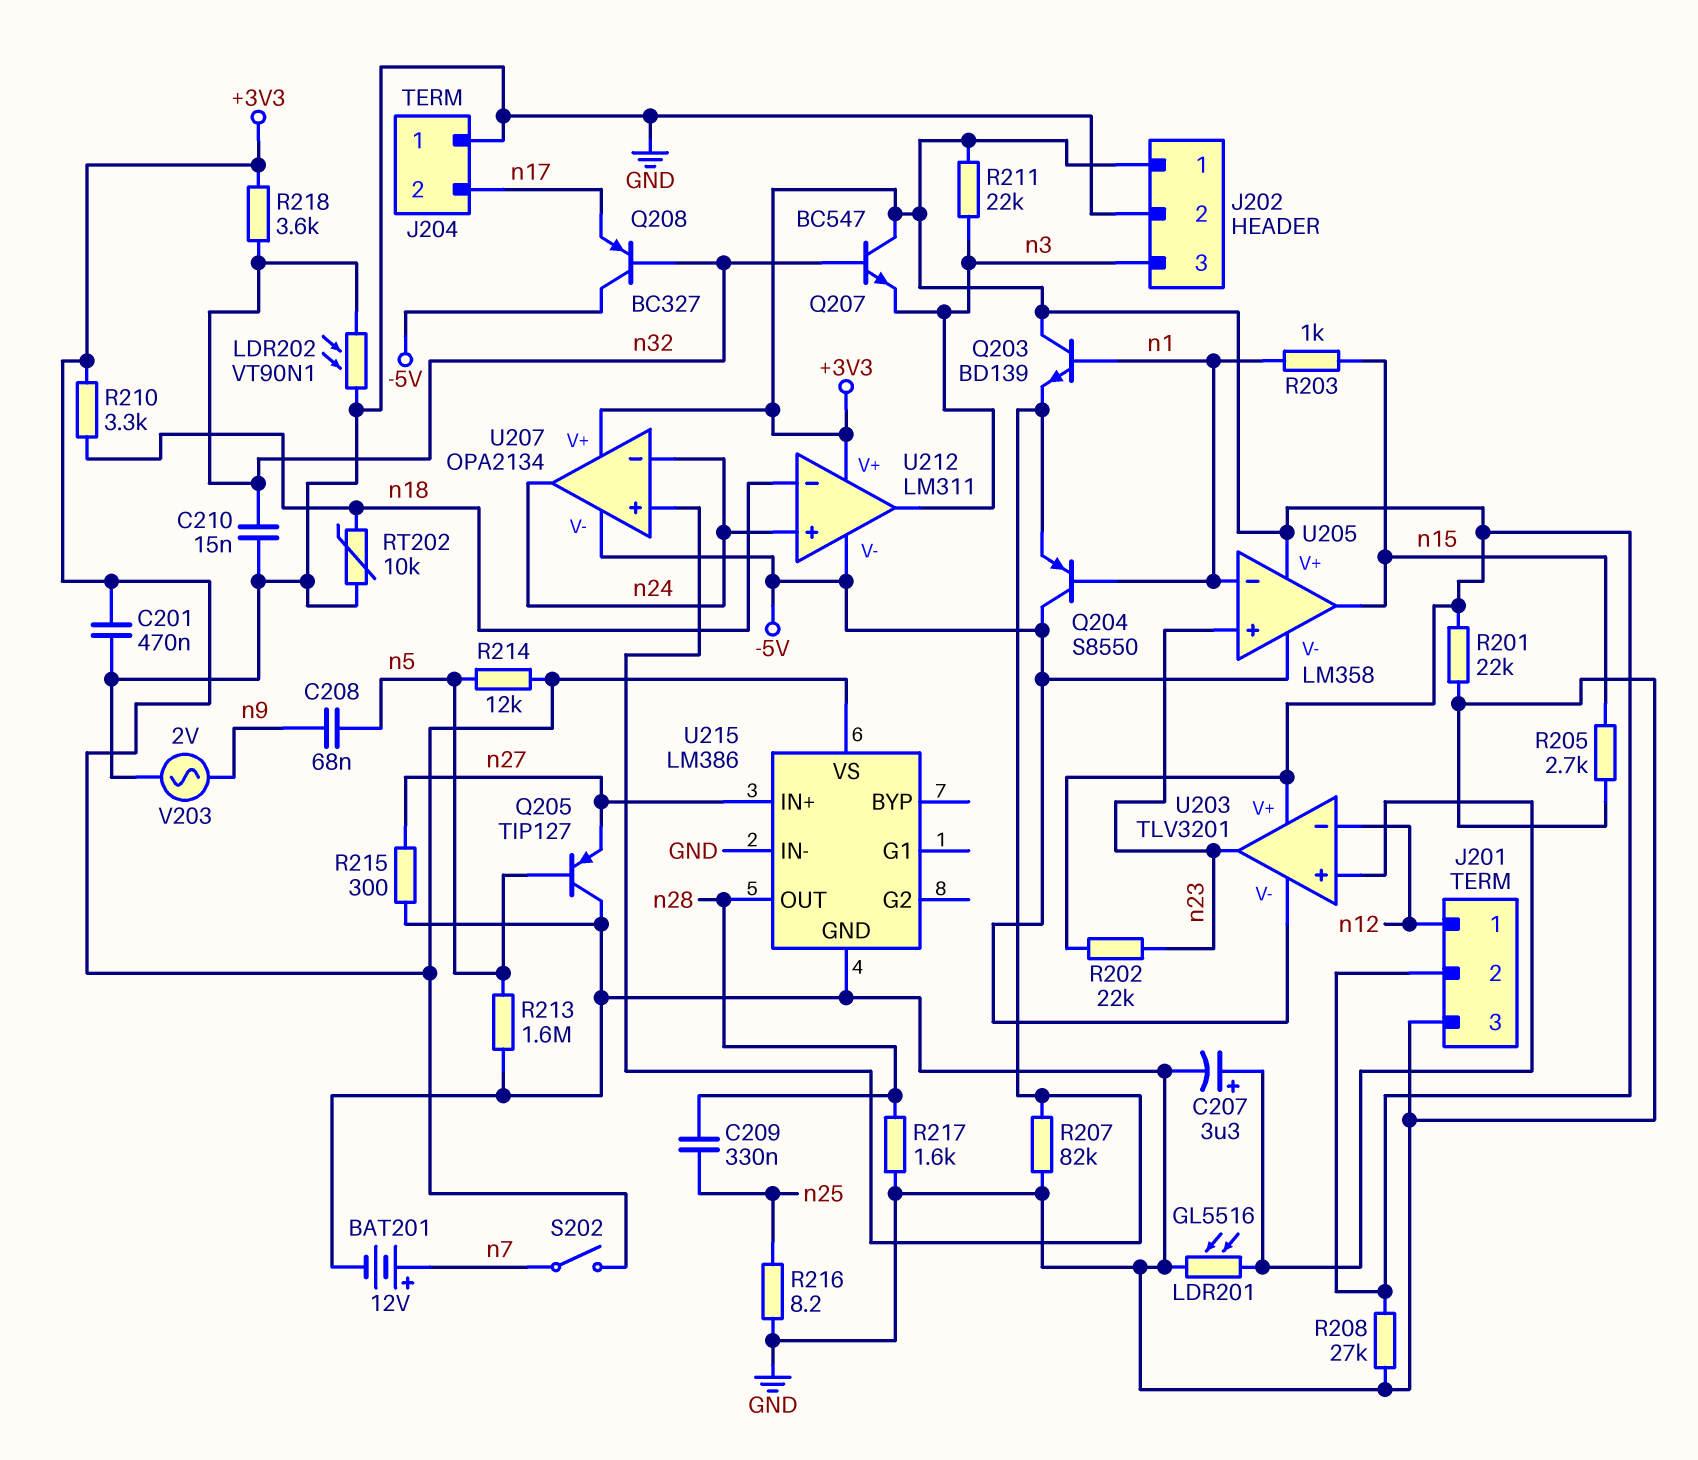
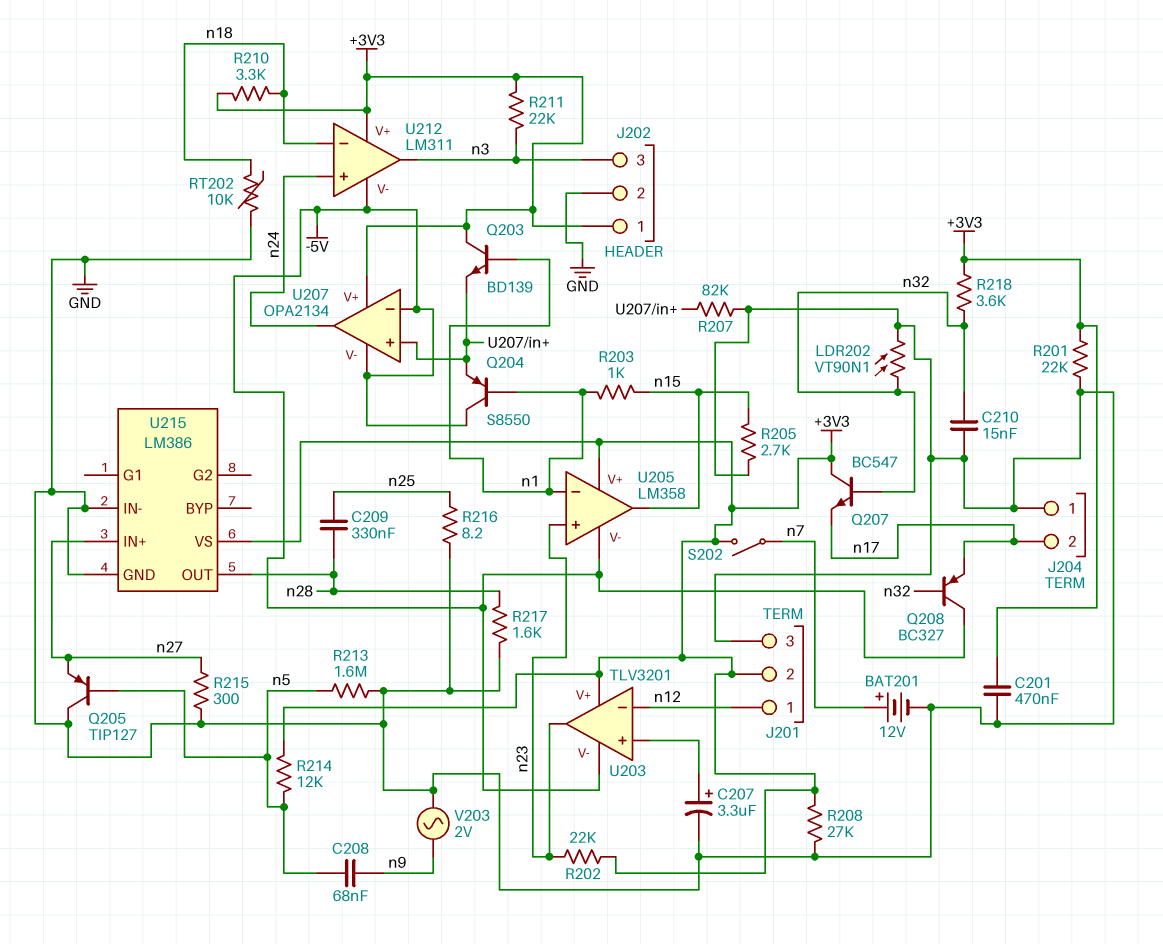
LDR201: GL5516 (GND, U203/in+) -> none
Q207: NPN BC547 (B n32, C +3V3, E n3) -> NPN BC547 (B n32, C +3V3, E n17)
U207 pin in-: n24 -> -5V

